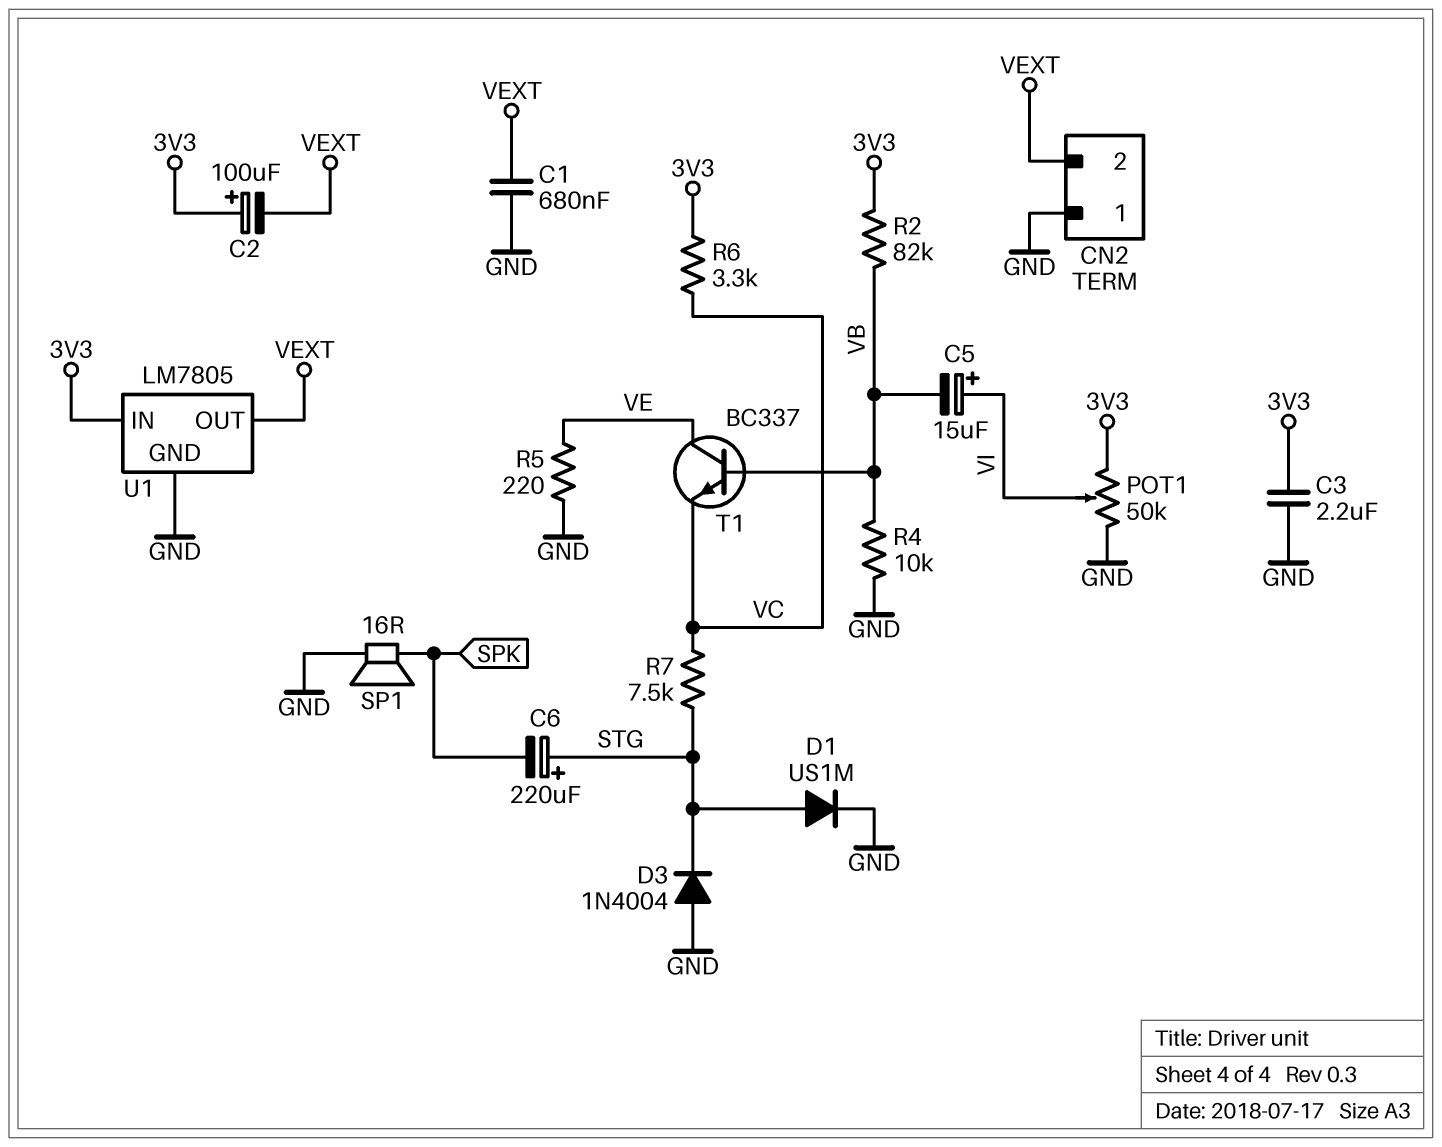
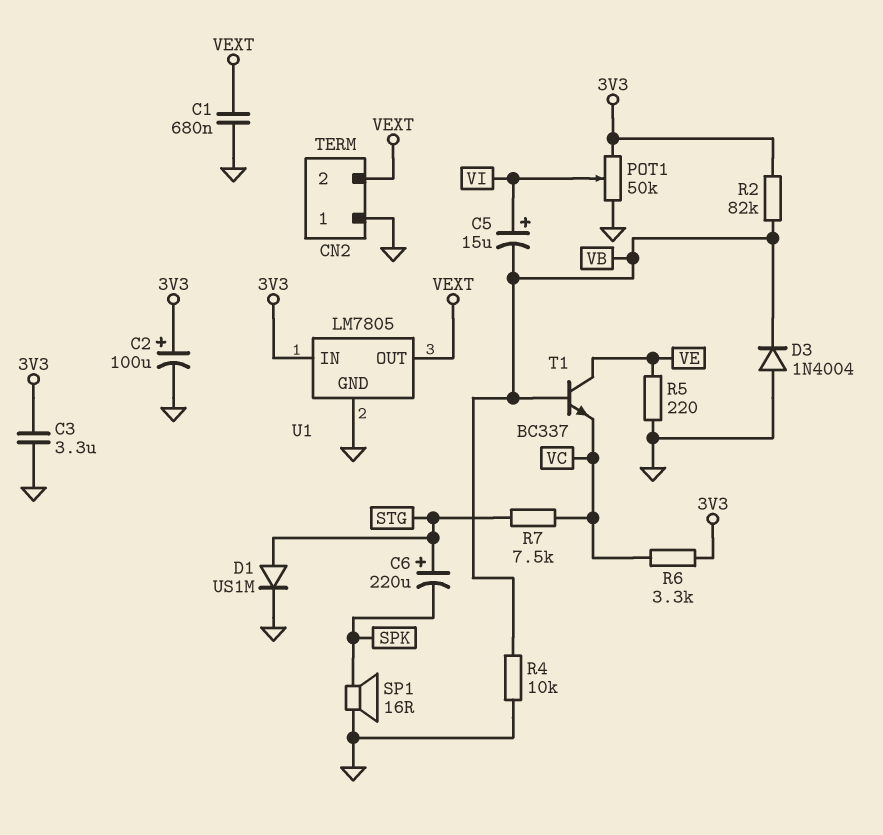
C2: 100uF (plus 3V3, minus VEXT) -> 100uF (plus 3V3, minus GND)
C3: 2.2uF (3V3, GND) -> 3.3uF (3V3, GND)
D3: diode 1N4004 (A GND, K STG) -> diode 1N4004 (A GND, K VB)

